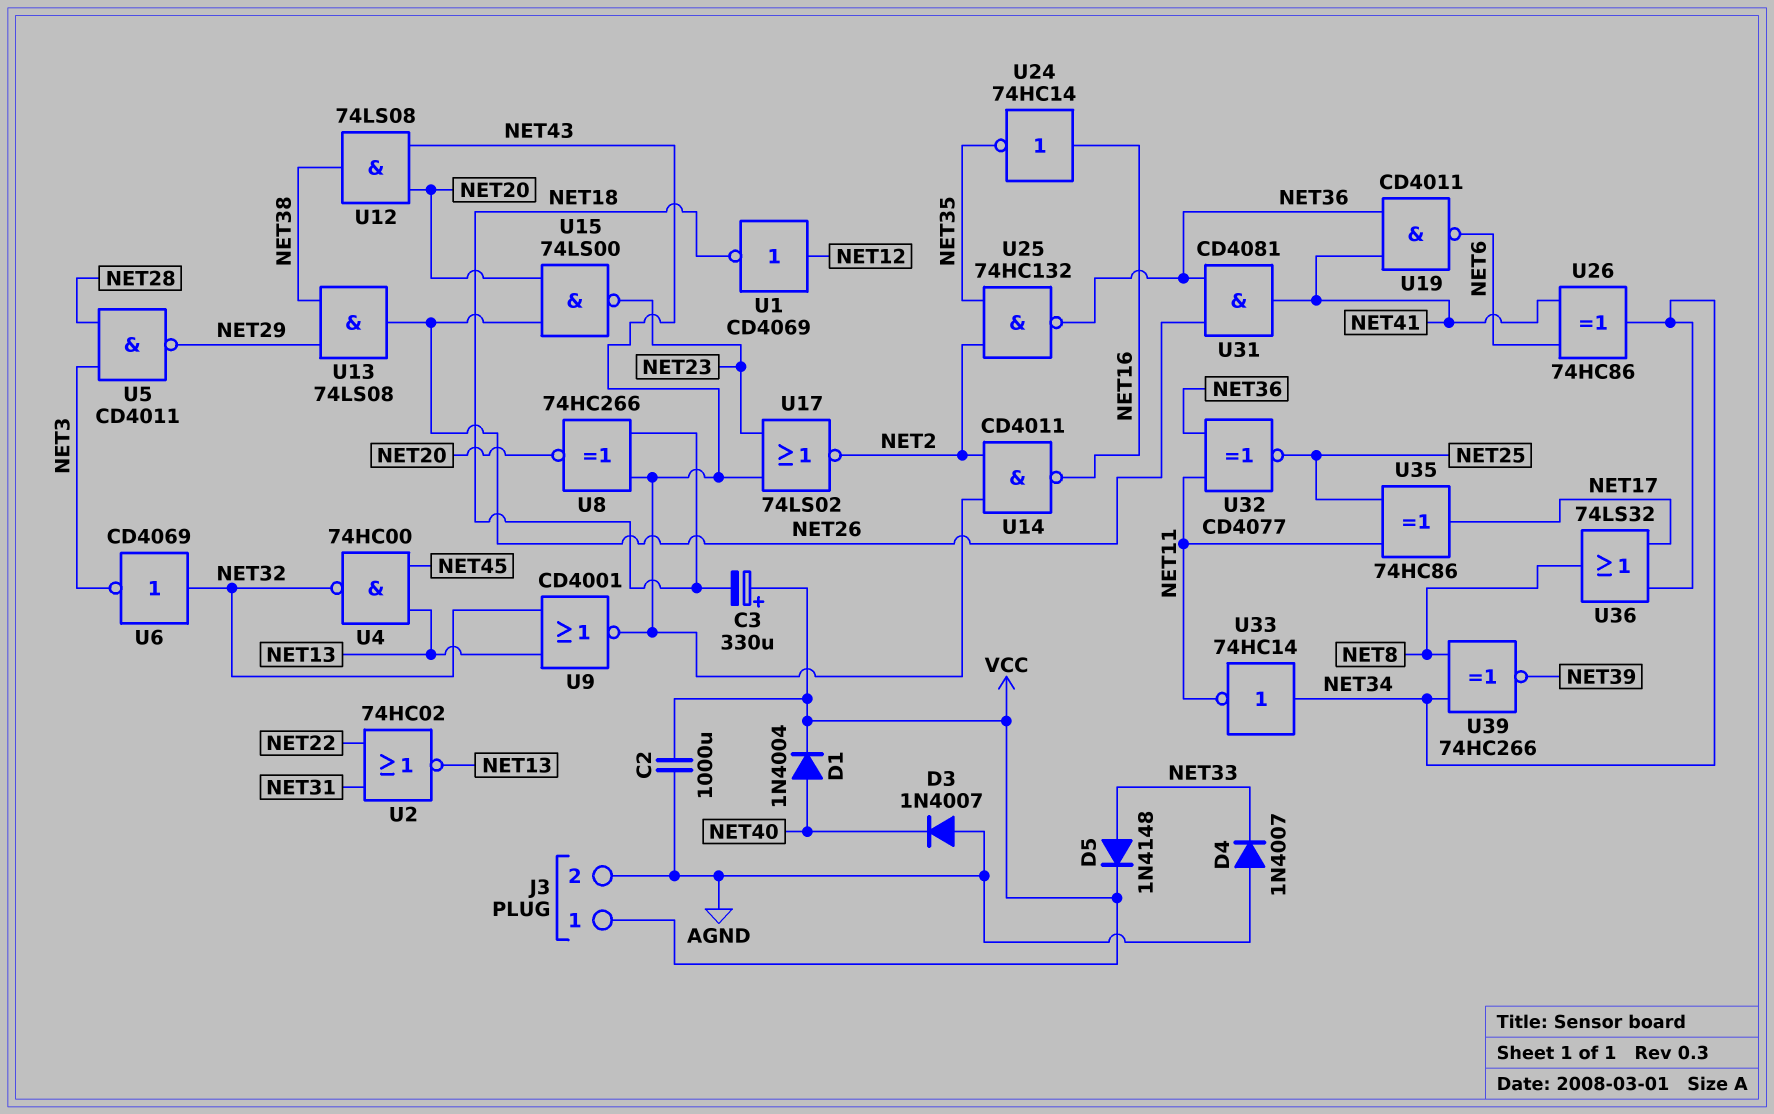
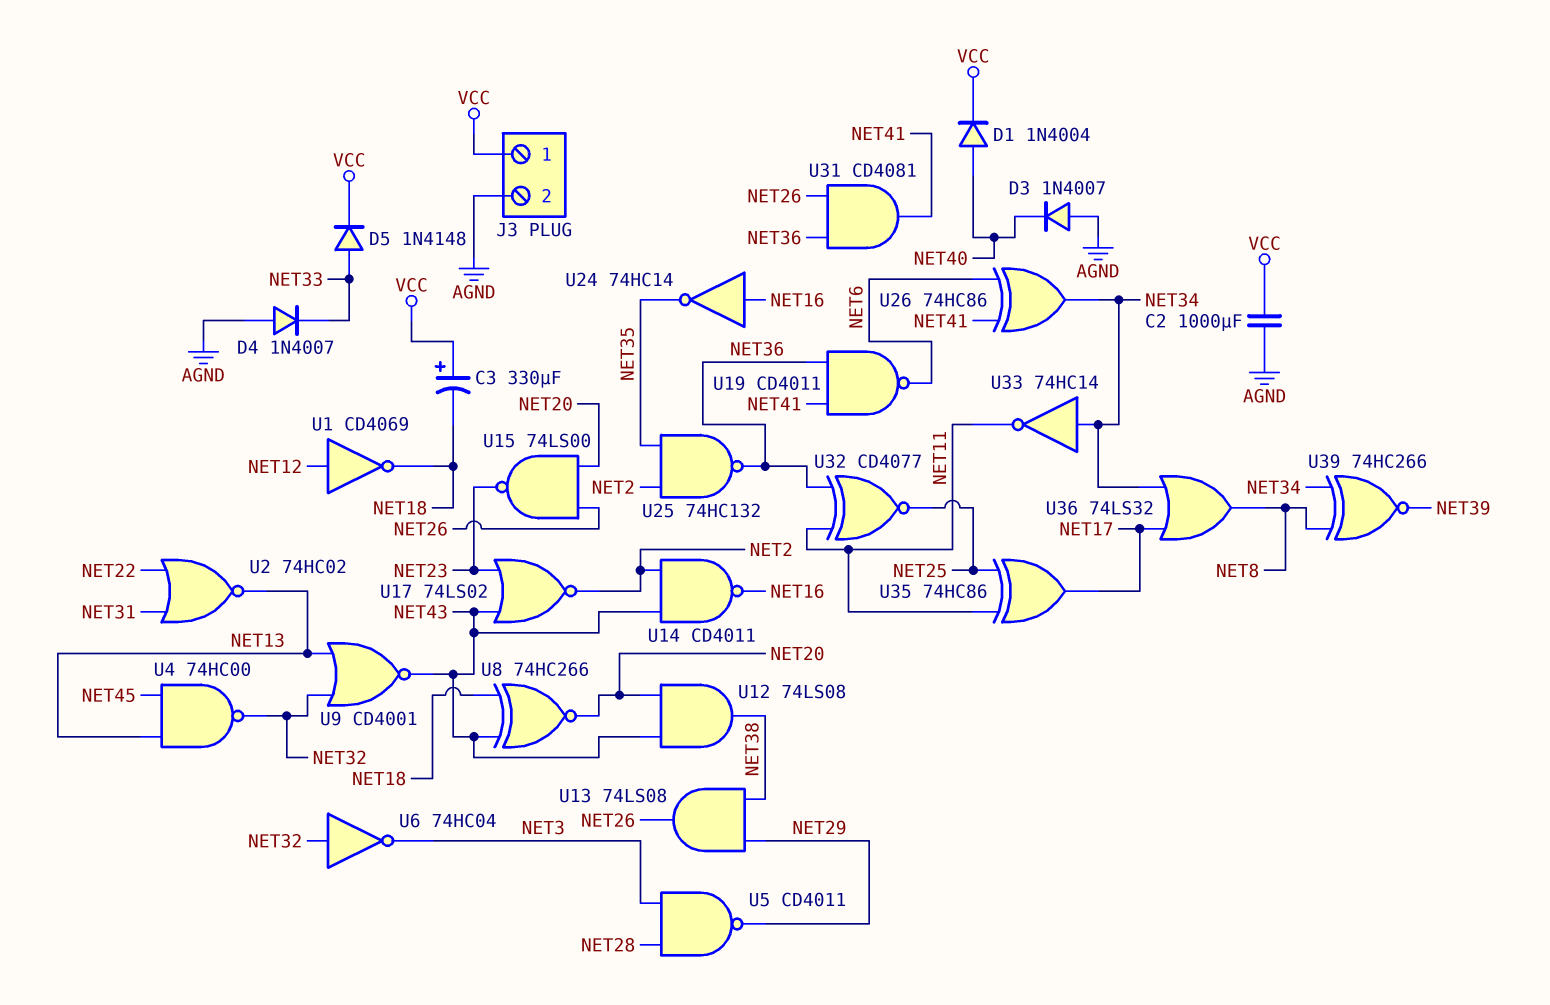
U6: NOT CD4069 (in NET32, out NET3) -> NOT 74HC04 (in NET32, out NET3)

